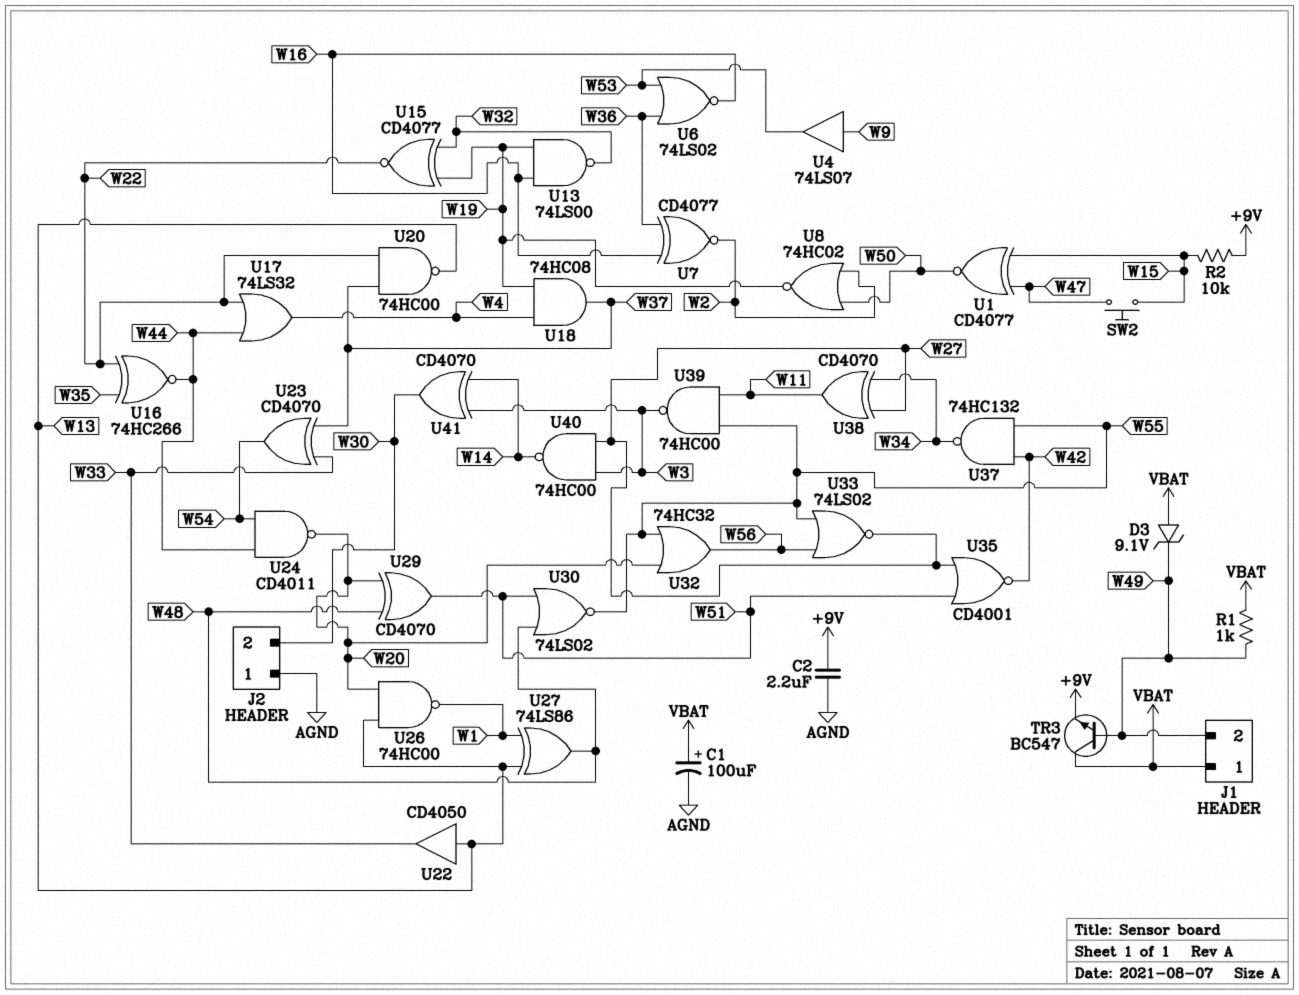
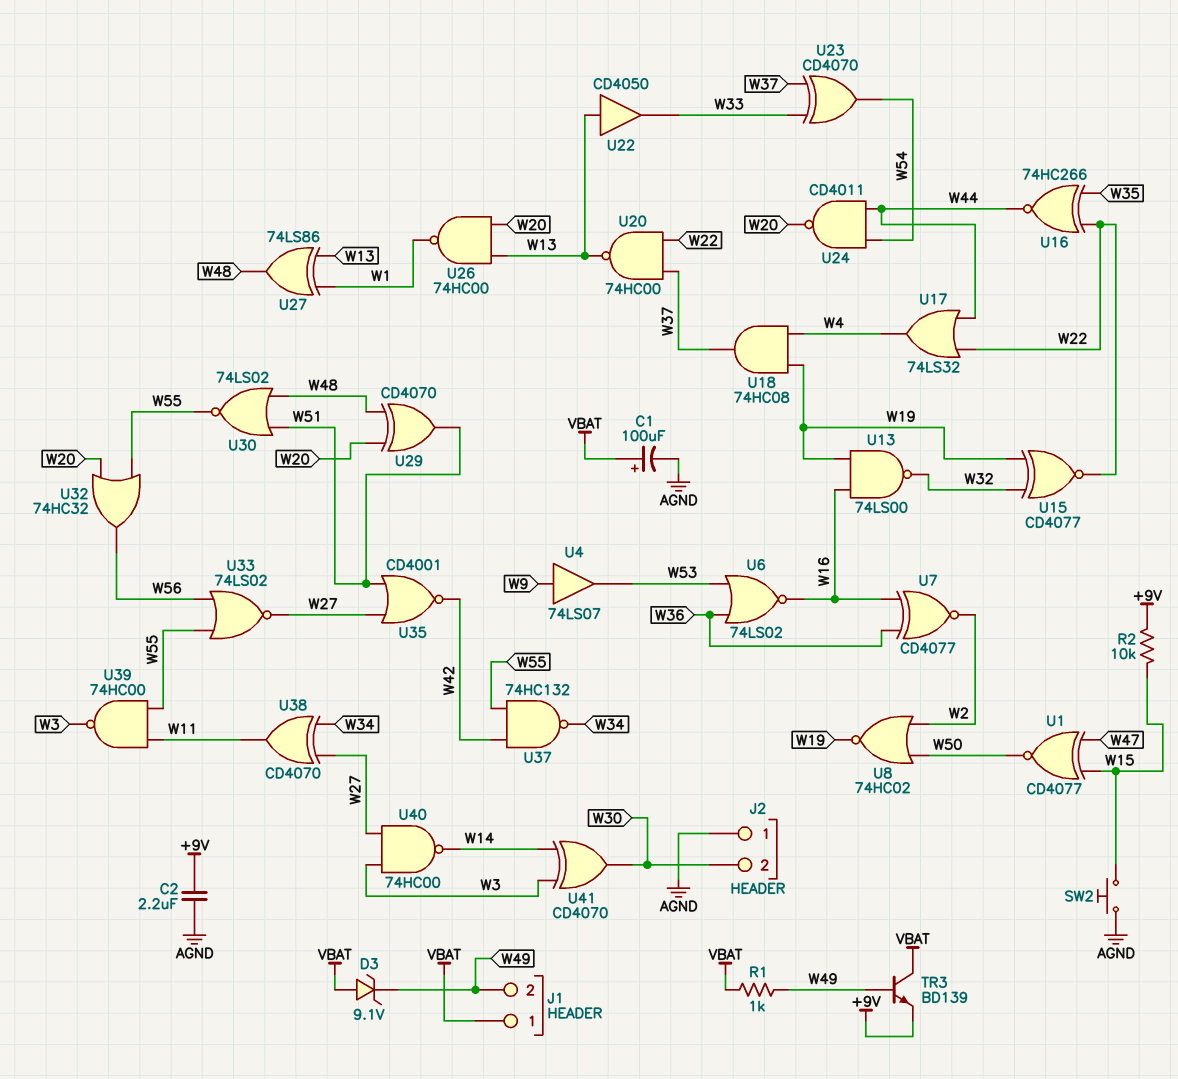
SW2: button (W15, W47) -> button (AGND, W15)
TR3: NPN BC547 (B W49, C VBAT, E +9V) -> NPN BD139 (B W49, C VBAT, E +9V)

